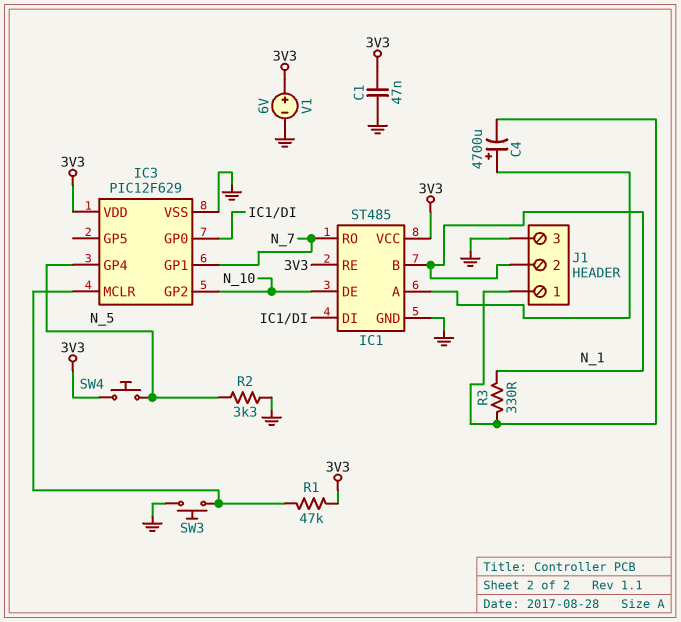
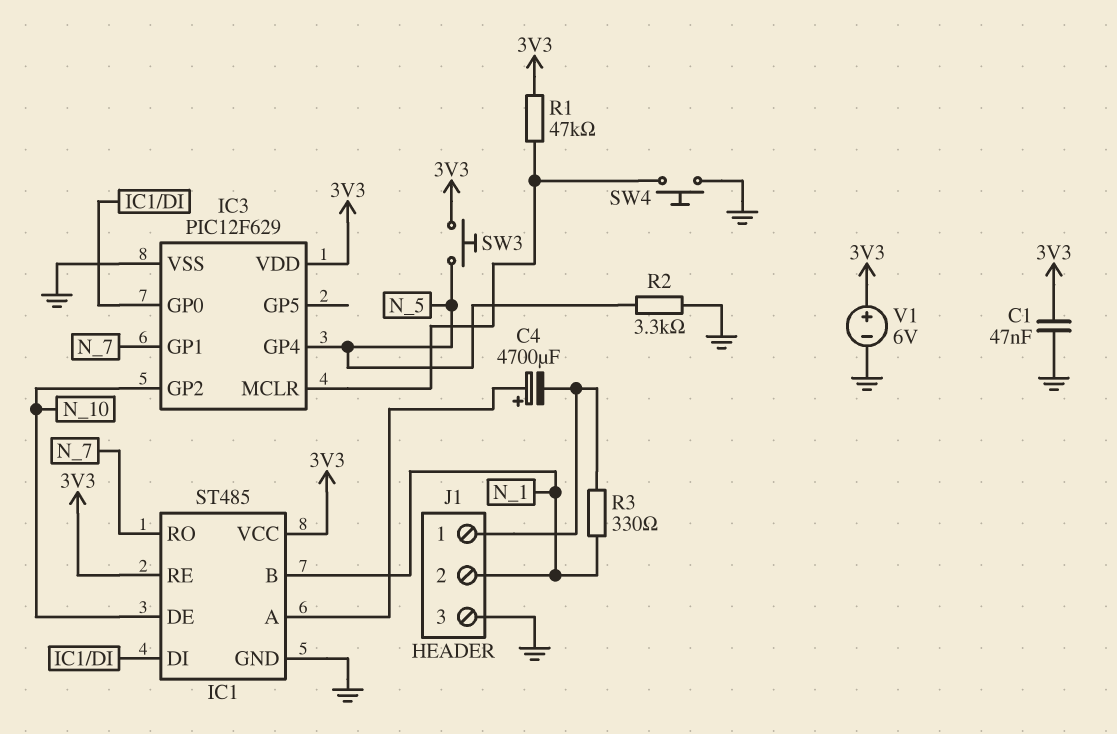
SW3: button (GND, IC3/MCLR) -> button (3V3, N_5)
SW4: button (3V3, N_5) -> button (GND, IC3/MCLR)

